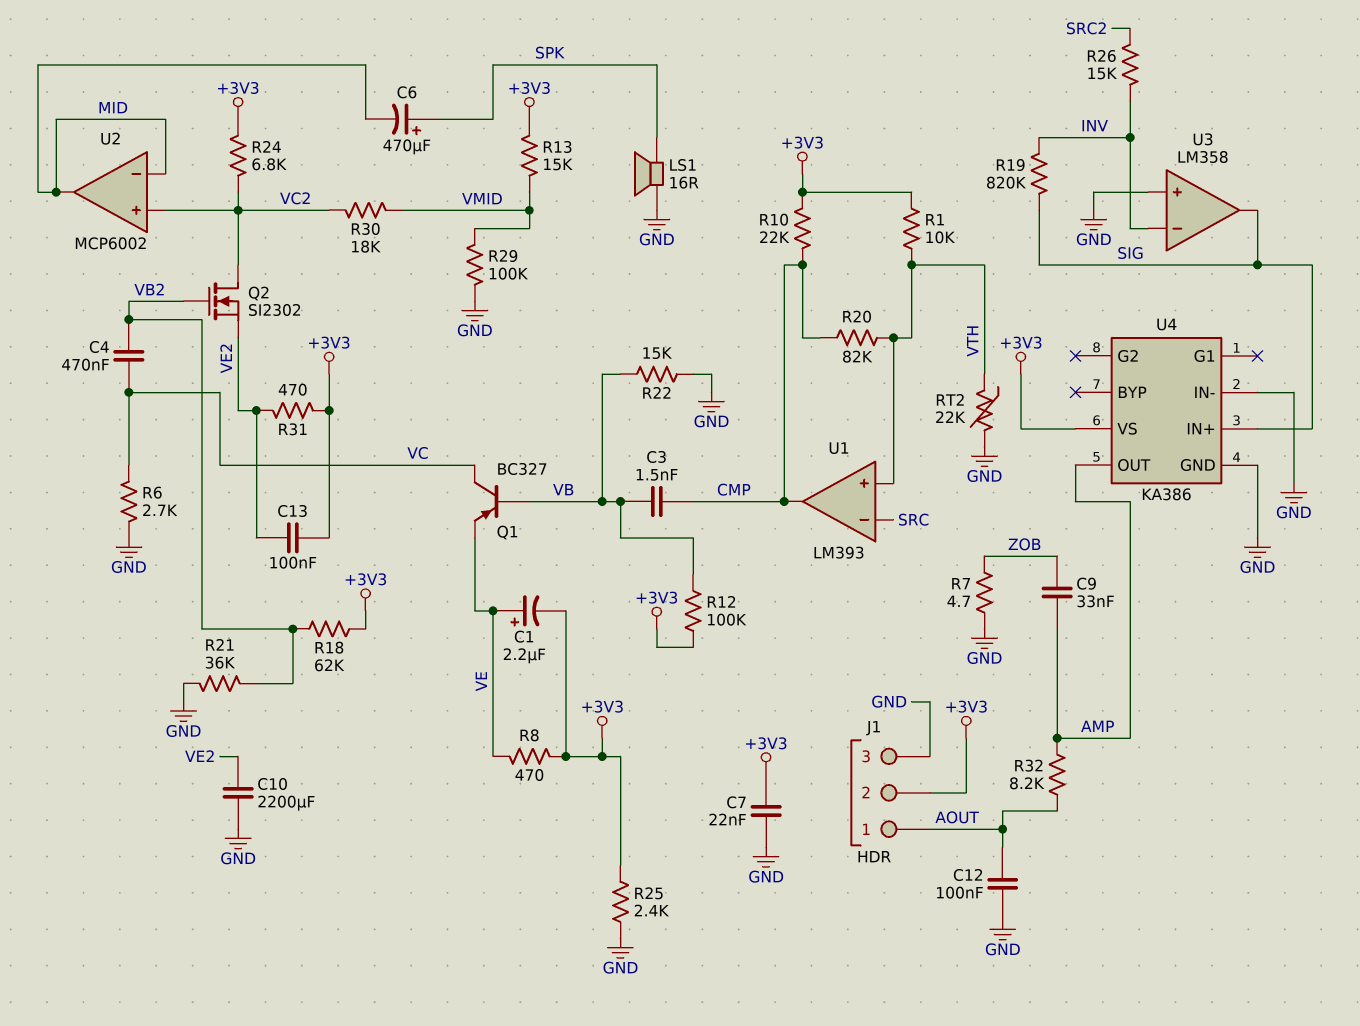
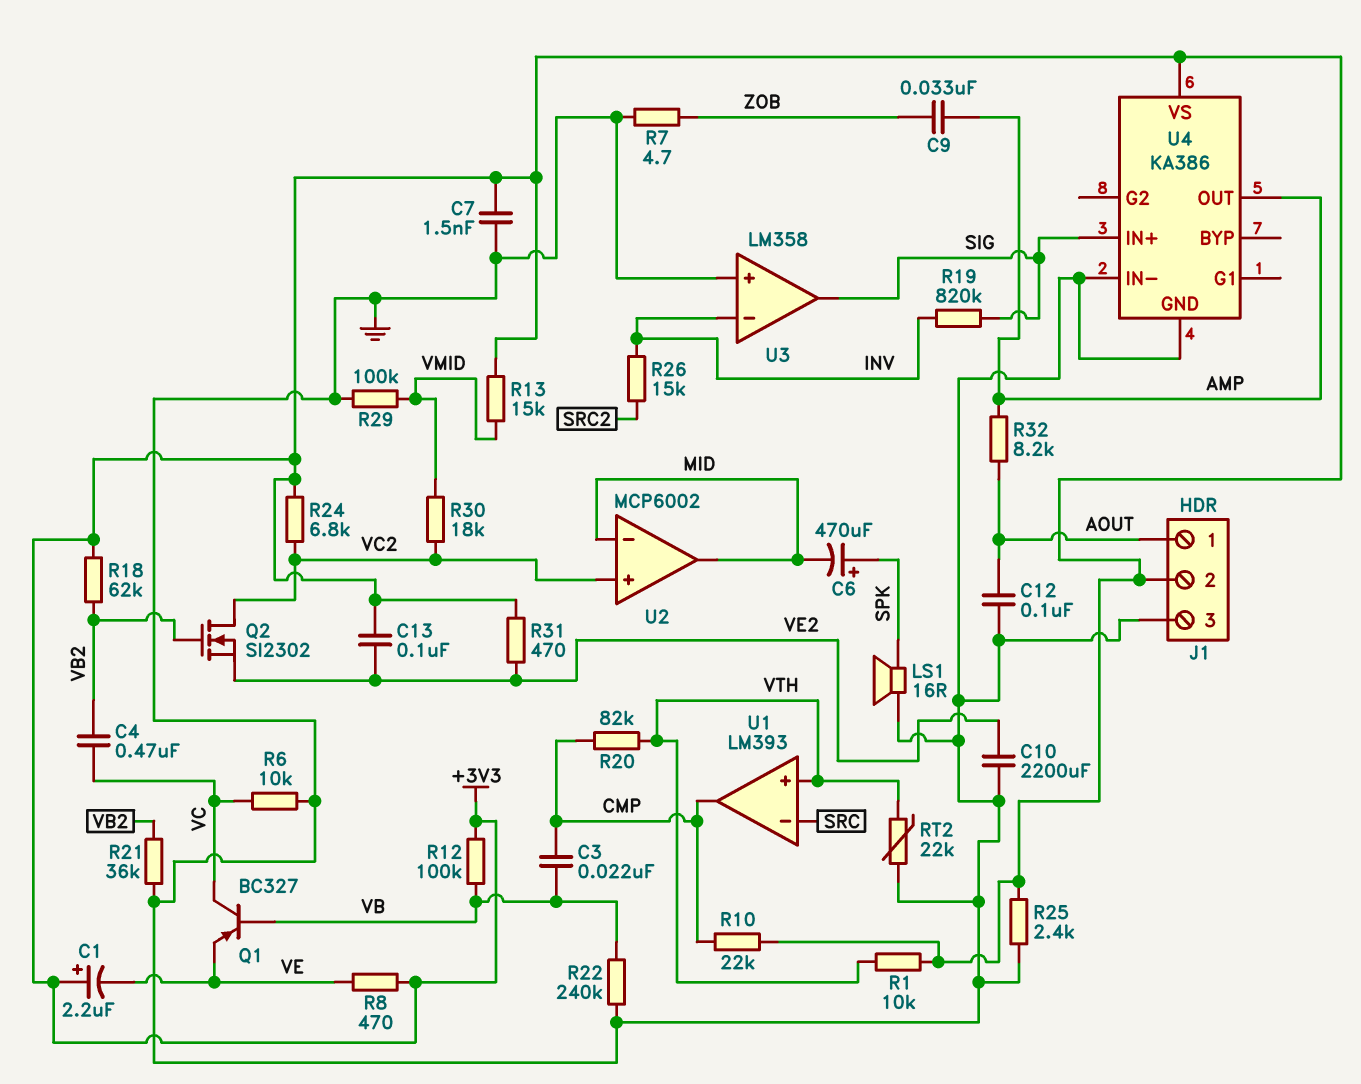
C1: 2.2uF (plus VE, minus +3V3) -> 2.2uF (plus +3V3, minus VE)
C3: 1.5nF (CMP, VB) -> 22nF (CMP, VB)
C7: 22nF (+3V3, GND) -> 1.5nF (+3V3, GND)
R6: 2.7k (GND, VC) -> 10k (GND, VC)
R22: 15k (GND, VB) -> 240k (GND, VB)

